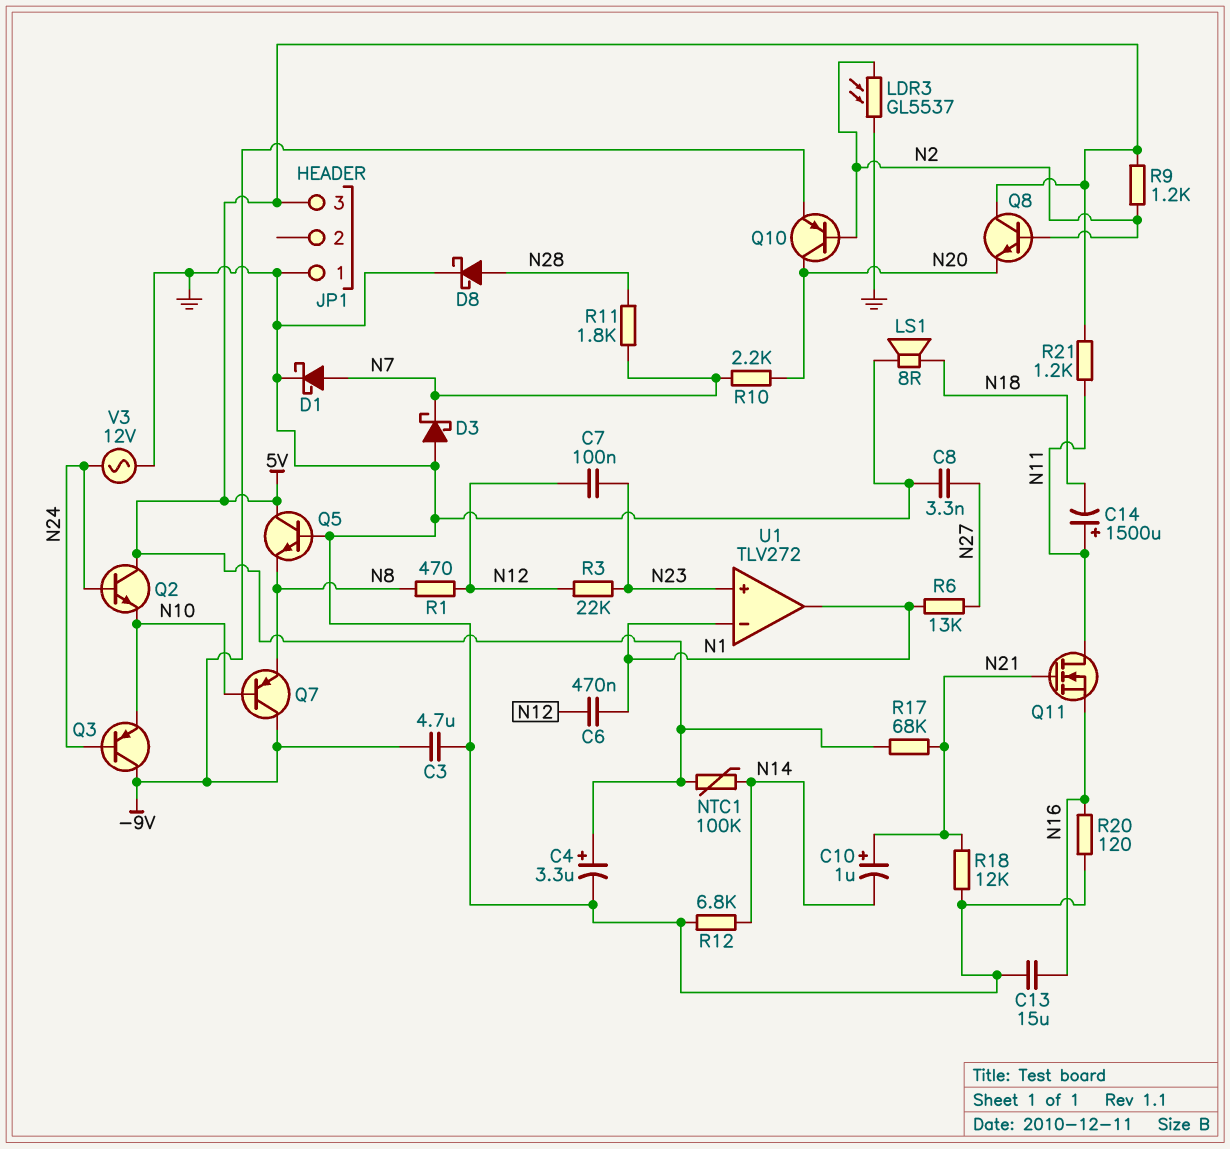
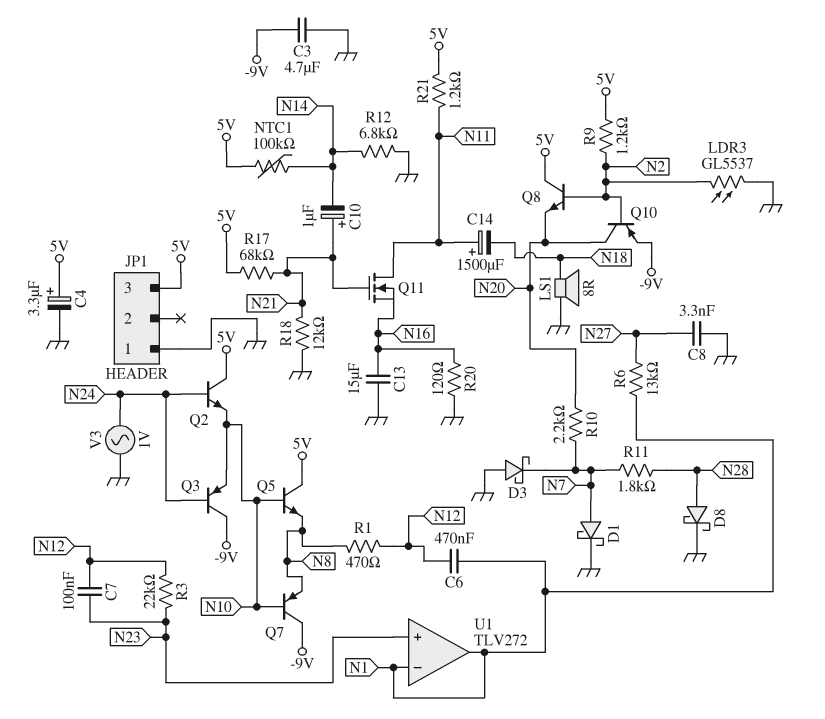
Q5: NPN (B GND, C 5V, E N8) -> NPN (B N10, C 5V, E N8)
V3: AC 12V (GND, N24) -> AC 1V (GND, N24)

